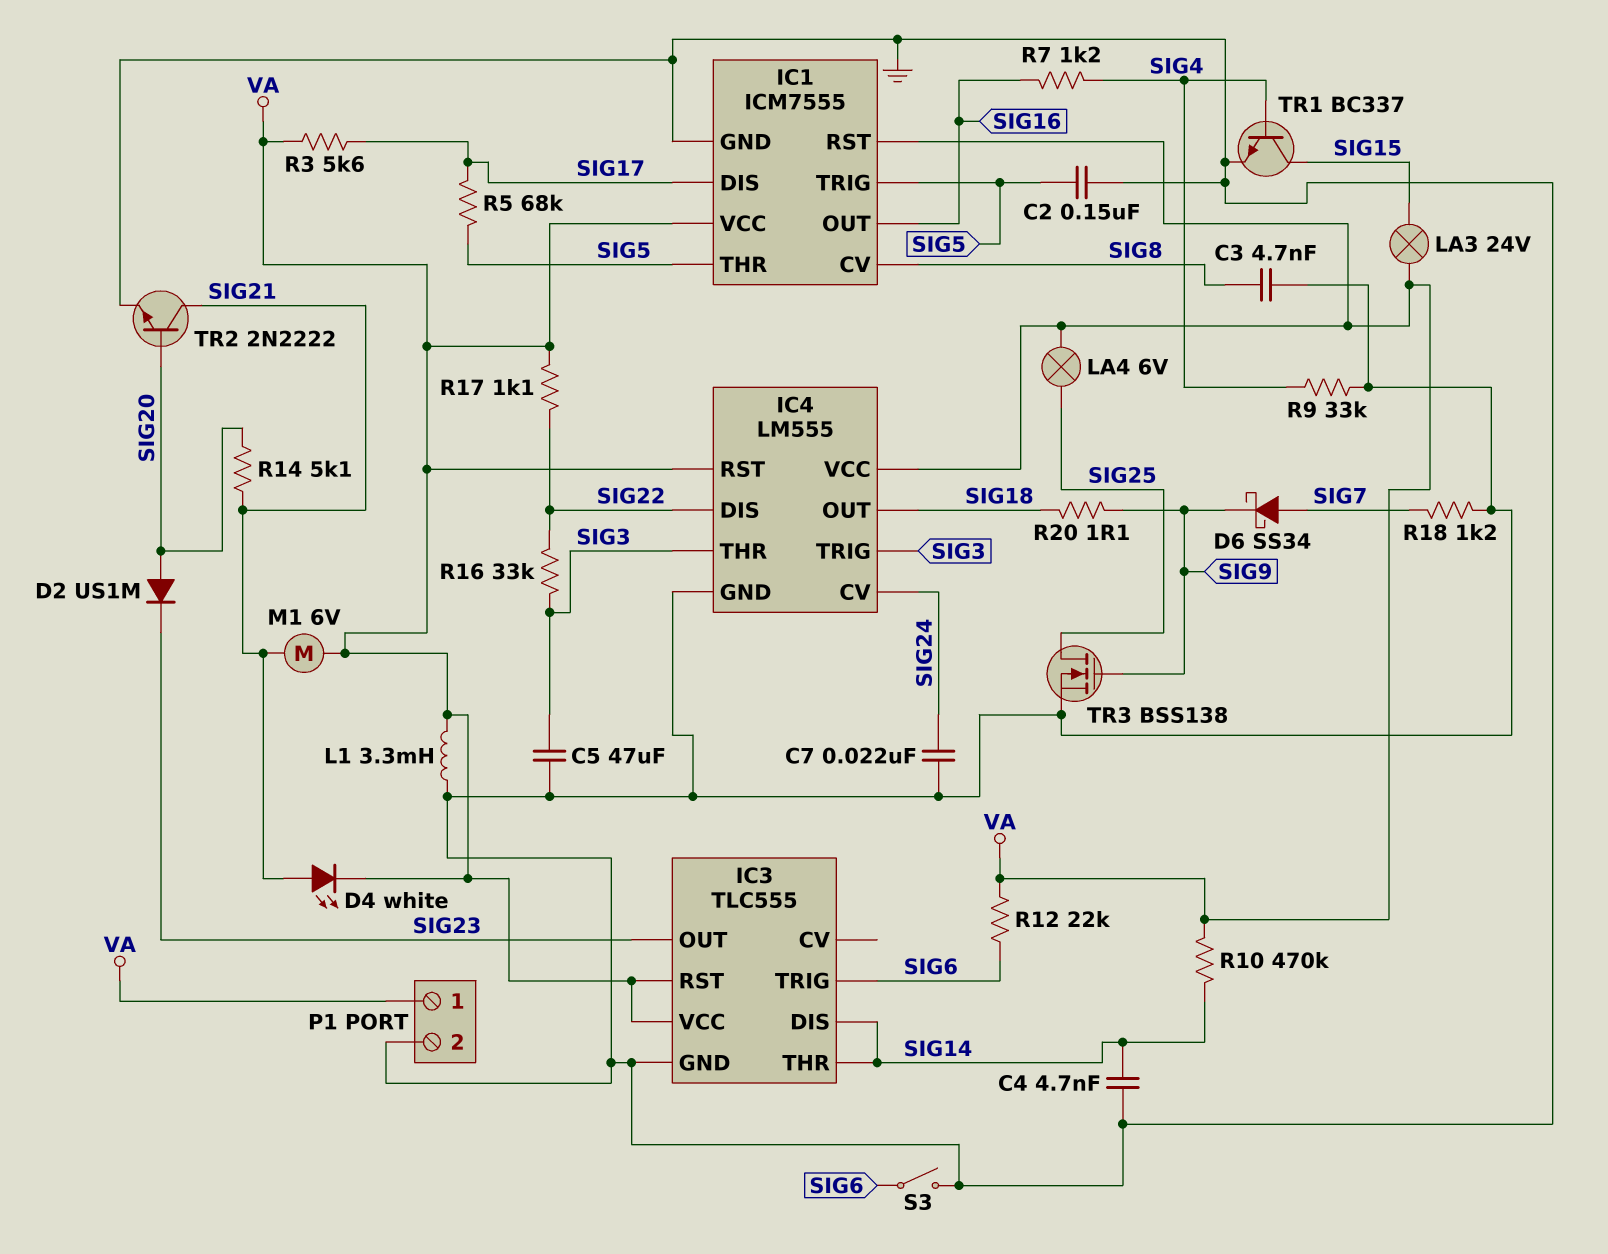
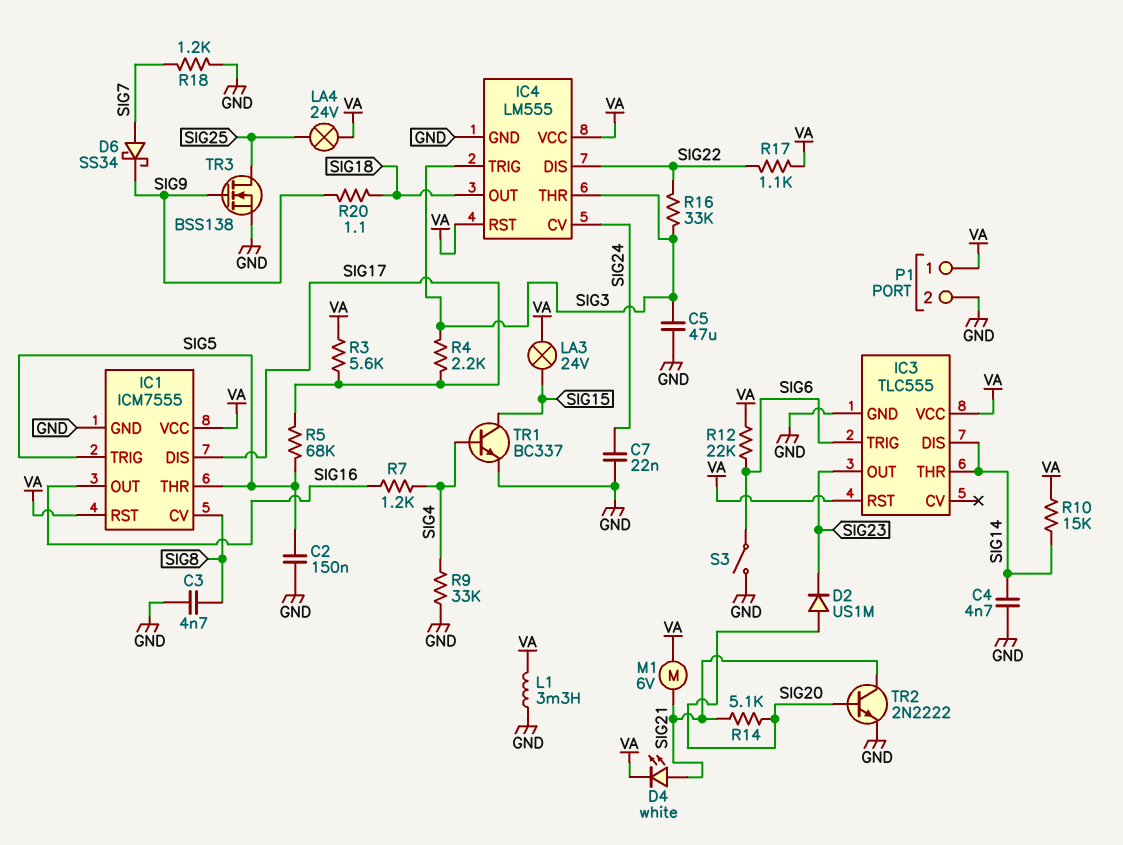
LA4: lamp 6V (SIG25, VA) -> lamp 24V (SIG25, VA)
R4: none -> 2.2k (SIG3, SIG17)
R10: 470k (SIG14, VA) -> 15k (SIG14, VA)

